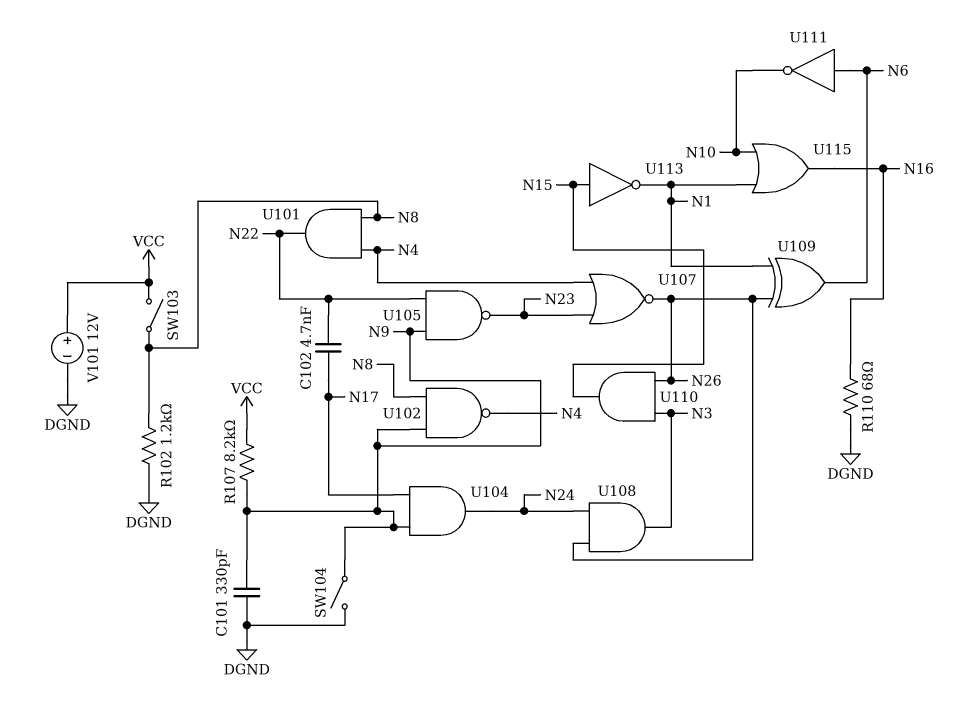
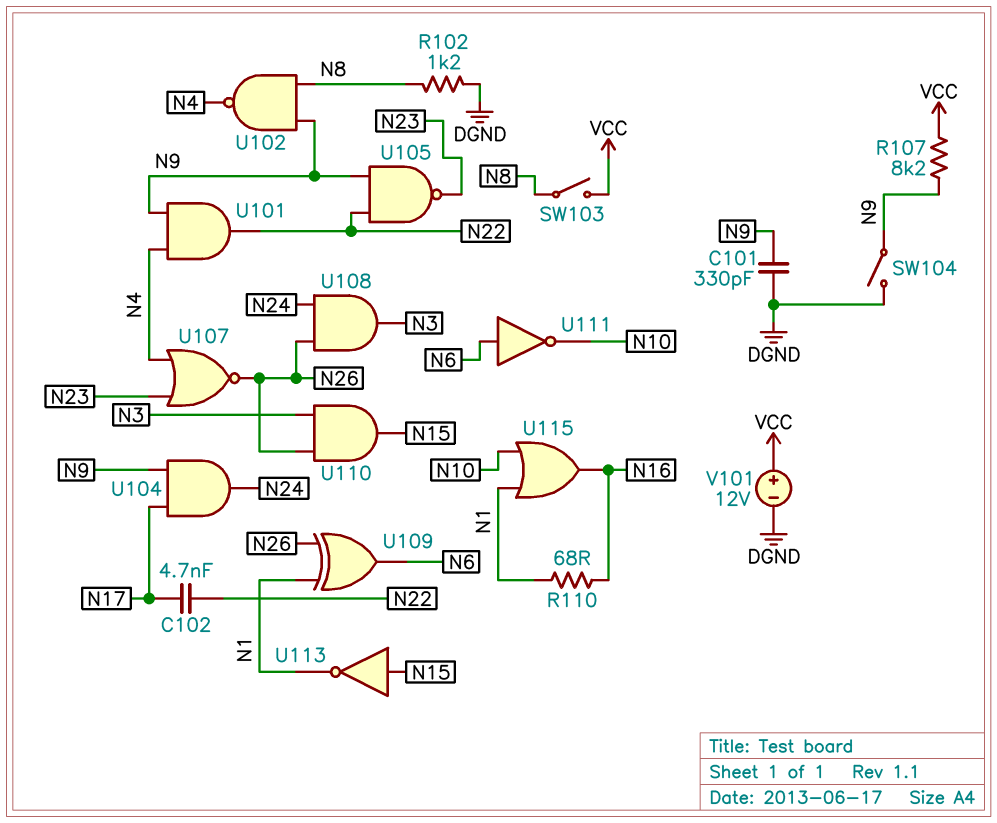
R110: 68 (DGND, N16) -> 68 (N1, N16)
U101: AND (in N4, in N8, out N22) -> AND (in N4, in N9, out N22)

